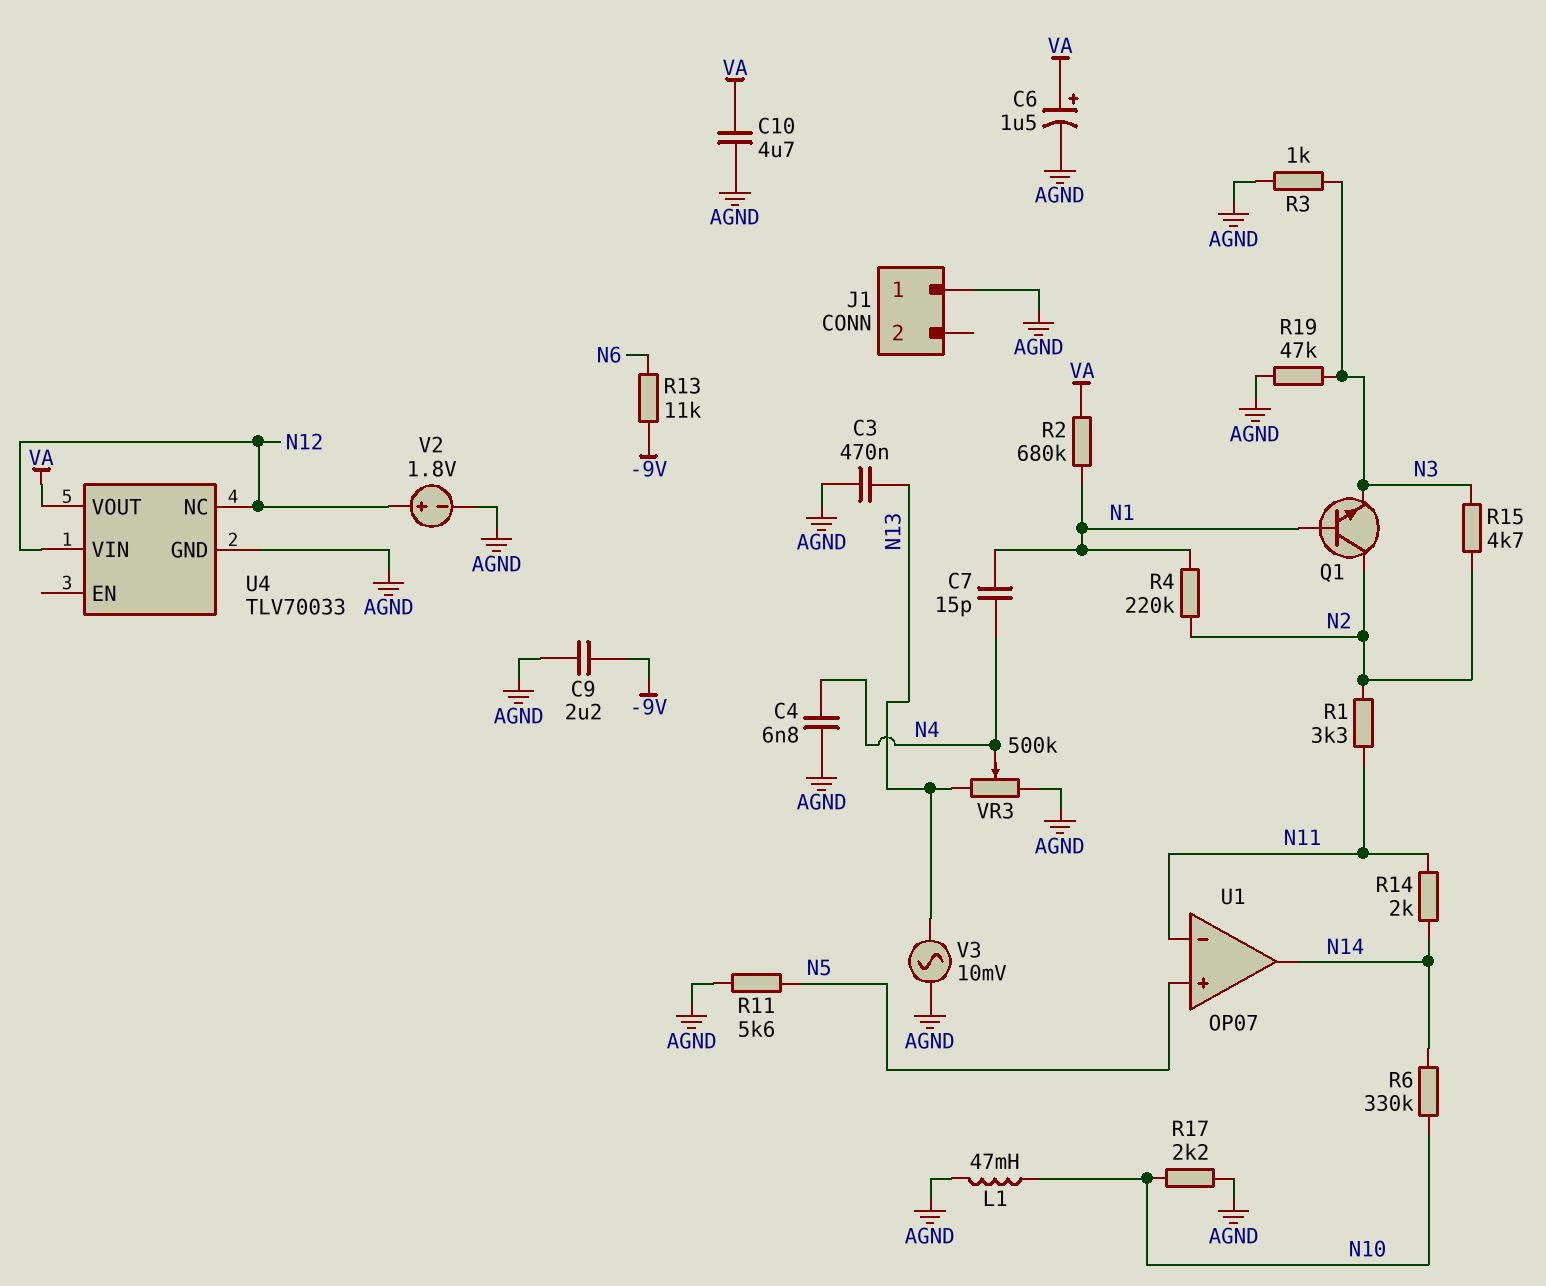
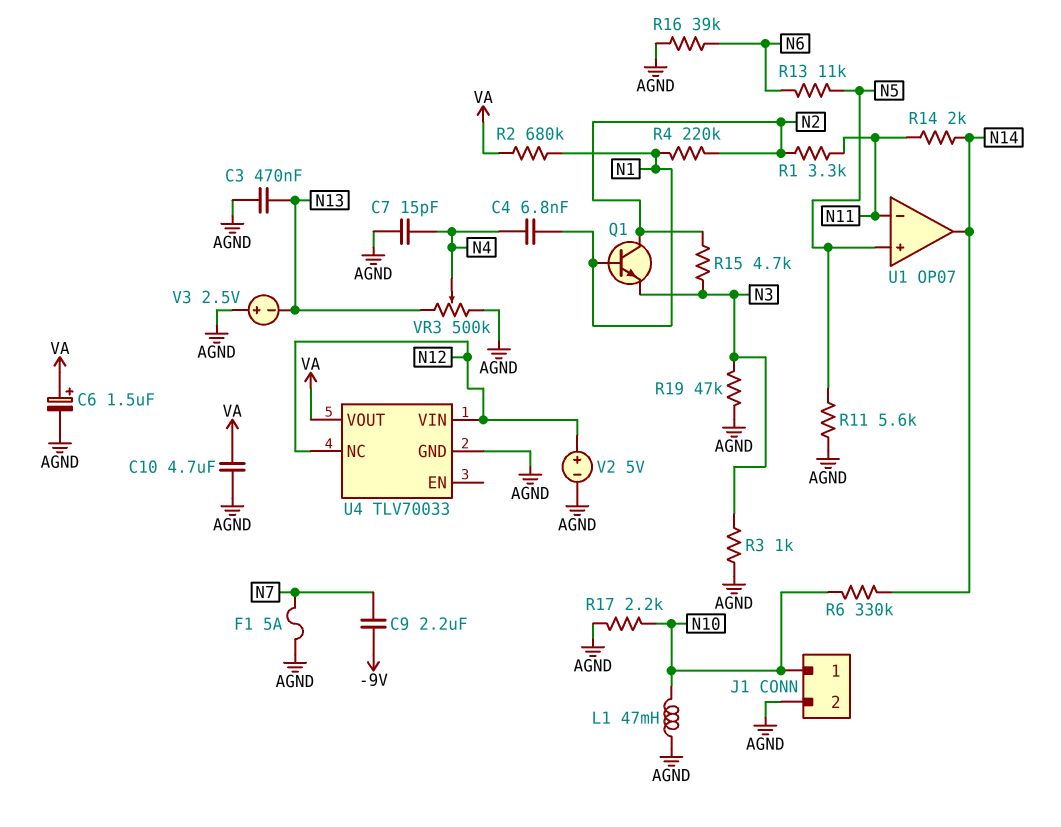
C4: 6.8nF (AGND, N4) -> 6.8nF (N1, N4)
C7: 15pF (N1, N4) -> 15pF (AGND, N4)
C9: 2.2uF (-9V, AGND) -> 2.2uF (-9V, N7)
F1: none -> 5A (AGND, N7)
J1 pin 1: AGND -> N10
J1 pin 2: none -> AGND
R13: 11k (-9V, N6) -> 11k (N5, N6)
R16: none -> 39k (AGND, N6)
V2: 1.8V (plus N12, minus AGND) -> 5V (plus N12, minus AGND)
V3: AC 10mV (AGND, N13) -> 2.5V (plus AGND, minus N13)

